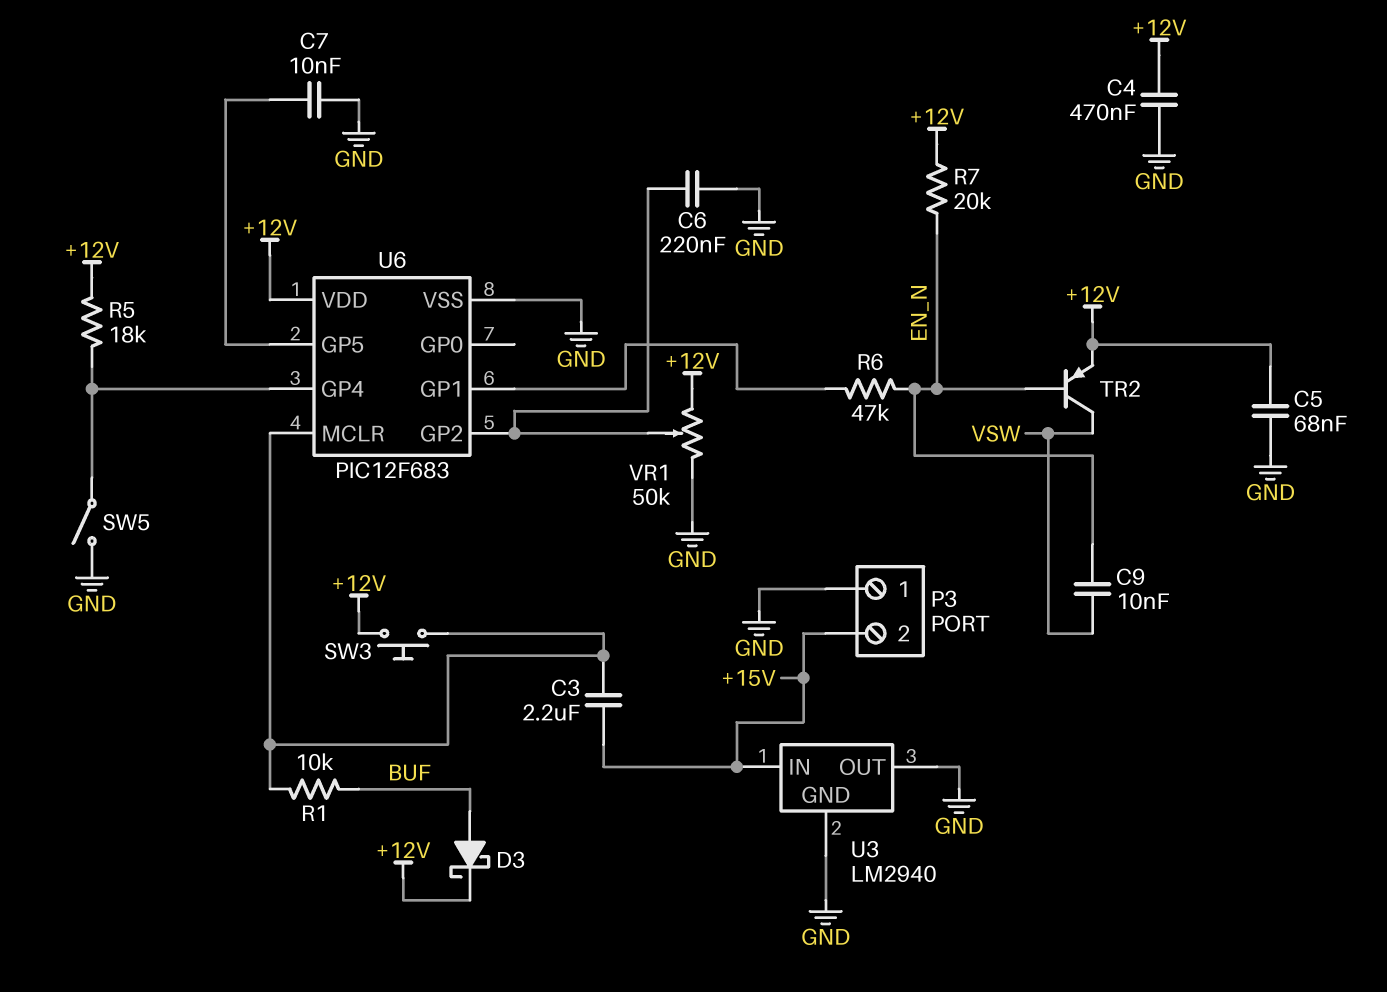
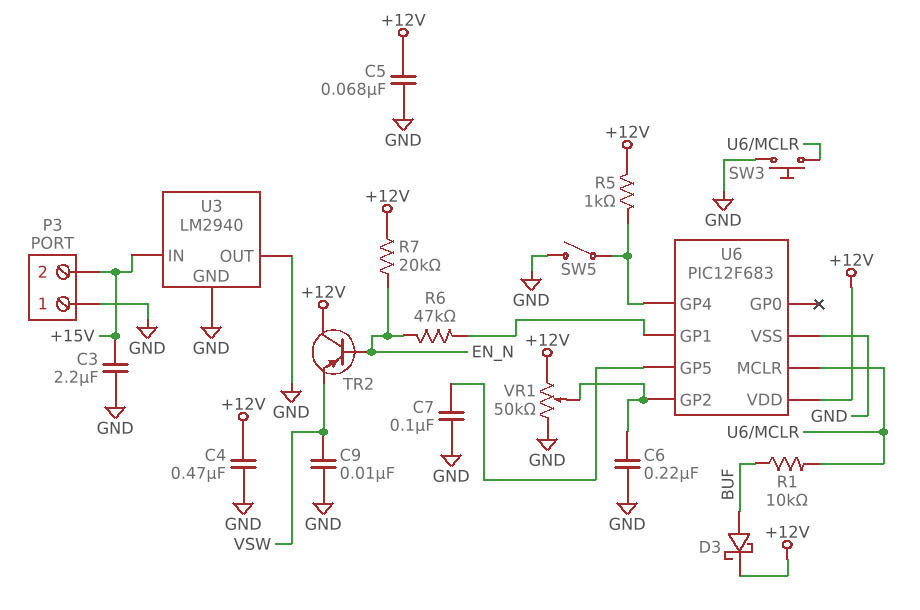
C3: 2.2uF (+15V, U6/MCLR) -> 2.2uF (+15V, GND)
C7: 10nF (GND, U6/GP5) -> 100nF (GND, U6/GP5)
C9: 10nF (EN_N, VSW) -> 10nF (GND, VSW)
R5: 18k (+12V, U6/GP4) -> 1k (+12V, U6/GP4)
SW3: button (+12V, U6/MCLR) -> button (GND, U6/MCLR)
TR2: PNP (B EN_N, C VSW, E +12V) -> PNP (B EN_N, C +12V, E VSW)

